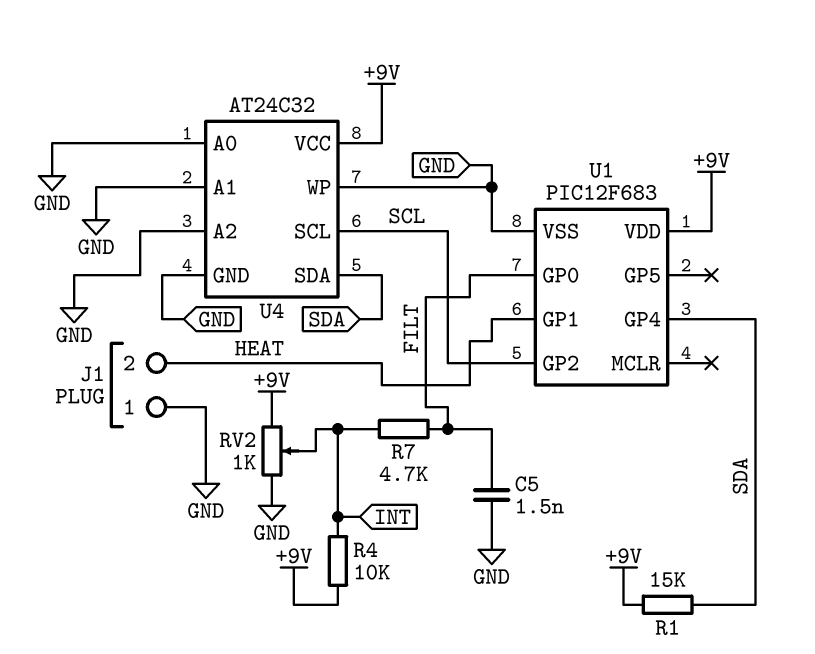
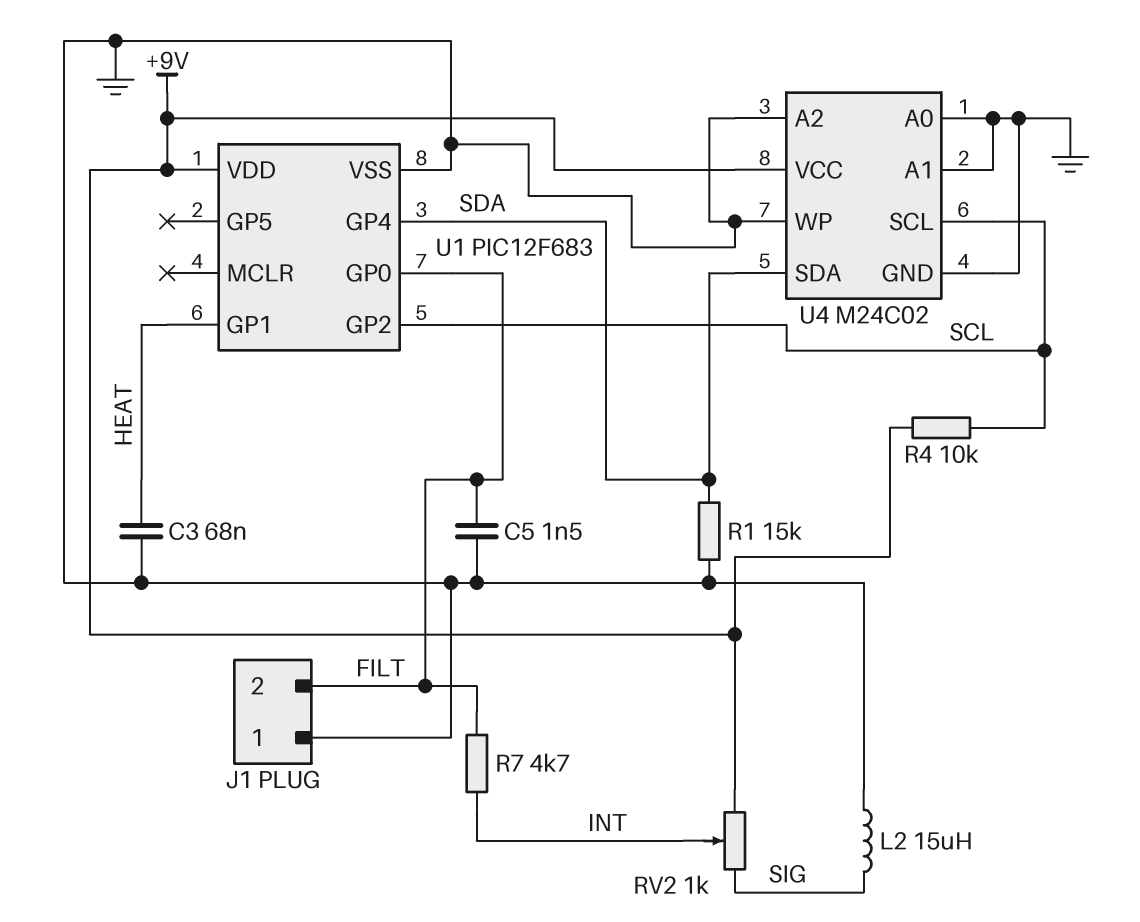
C3: none -> 68nF (GND, HEAT)
J1 pin 2: HEAT -> FILT
L2: none -> 15uH (GND, SIG)
R1: 15k (+9V, SDA) -> 15k (GND, SDA)
R4: 10k (+9V, INT) -> 10k (+9V, SCL)
RV2: 1k (+9V, GND, wiper INT) -> 1k (+9V, SIG, wiper INT)
U4: AT24C32 -> M24C02

